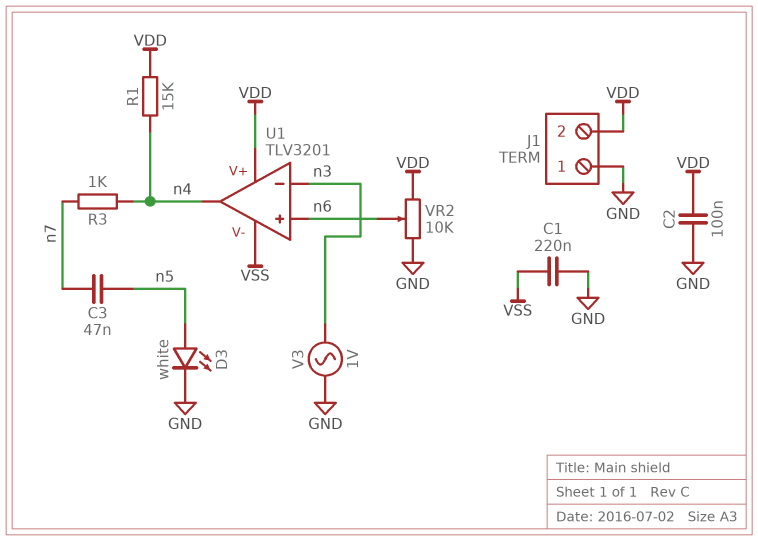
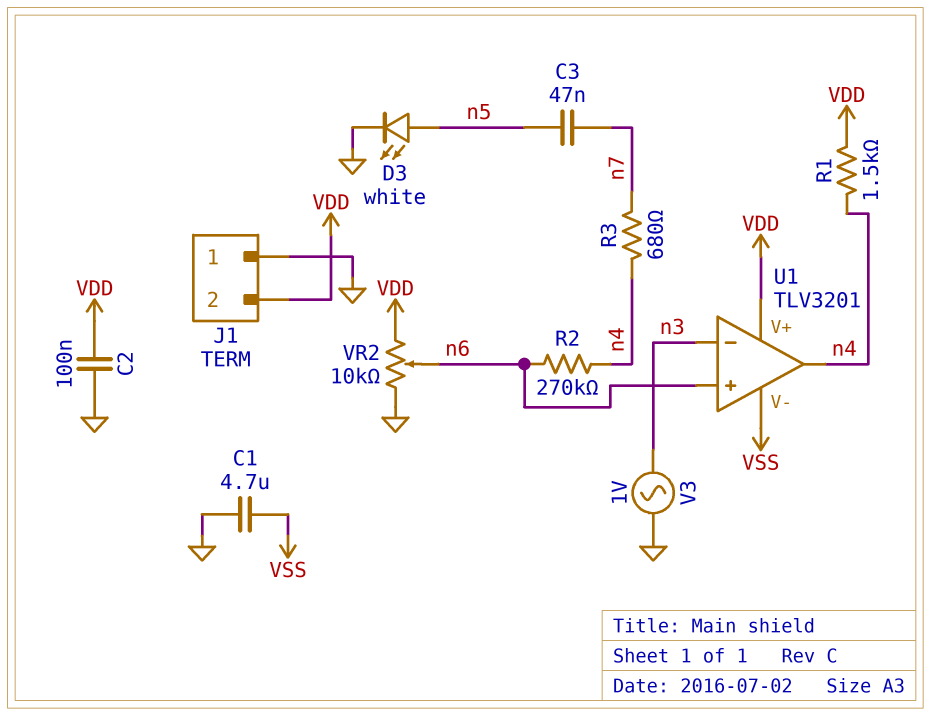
C1: 220nF (GND, VSS) -> 4.7uF (GND, VSS)
R1: 15k (VDD, n4) -> 1.5k (VDD, n4)
R2: none -> 270k (n4, n6)
R3: 1k (n4, n7) -> 680 (n4, n7)

